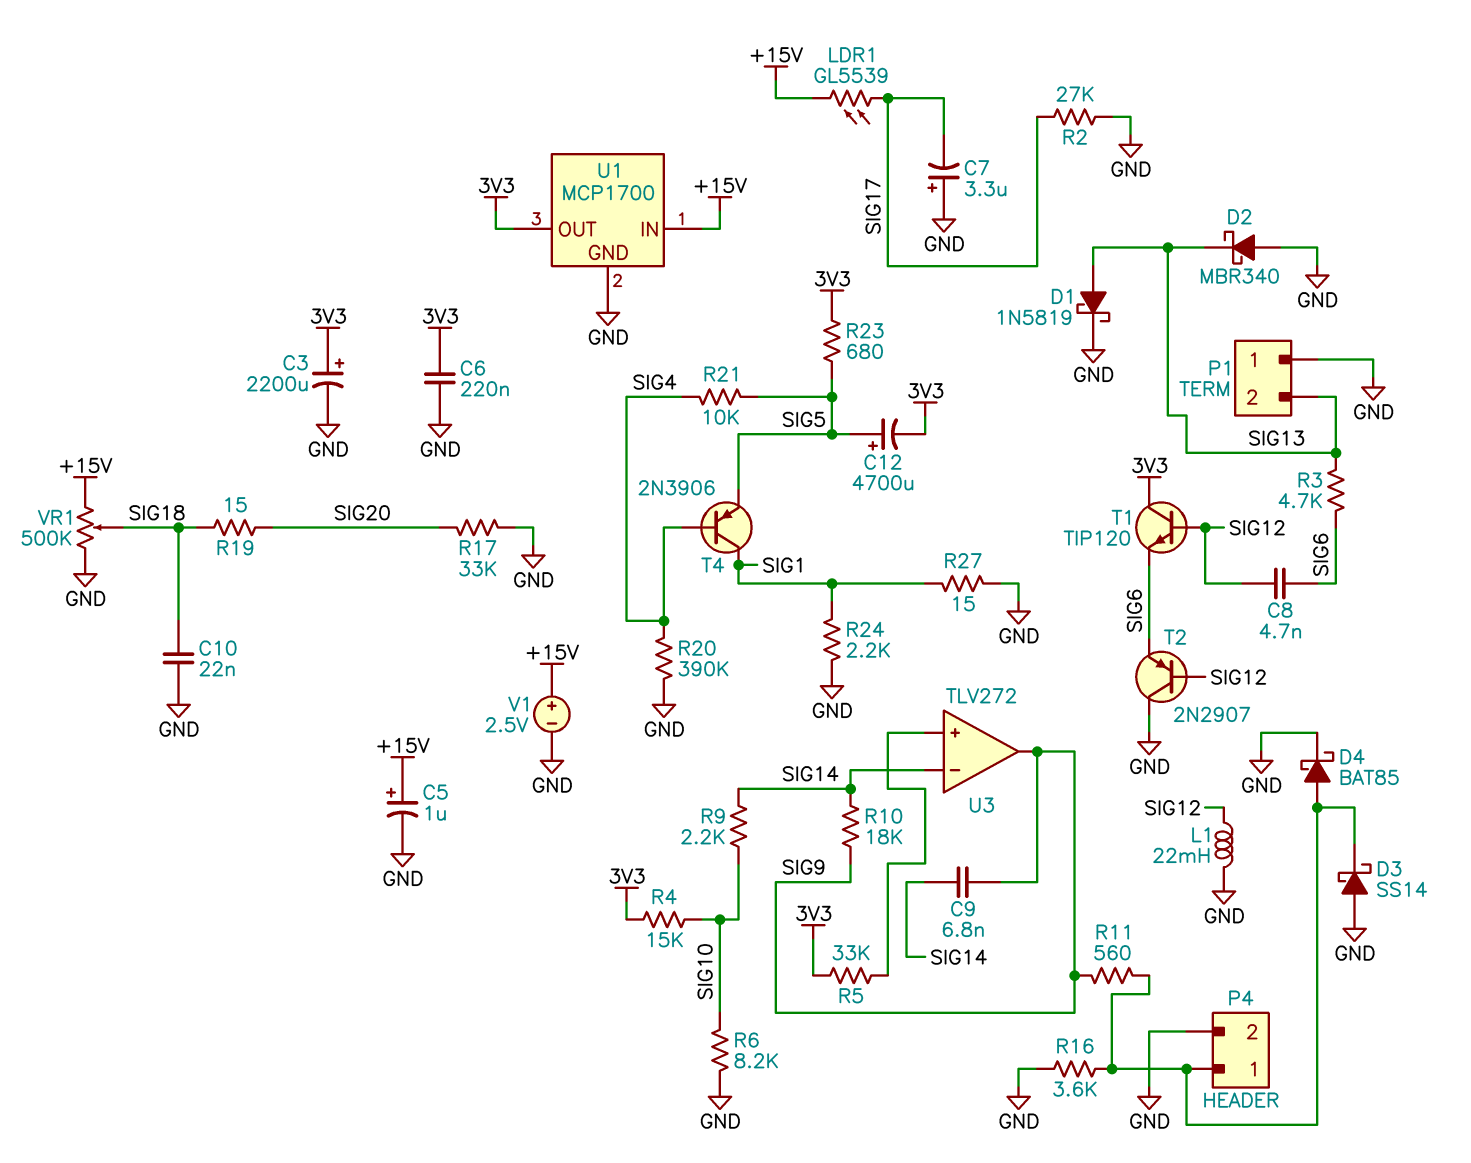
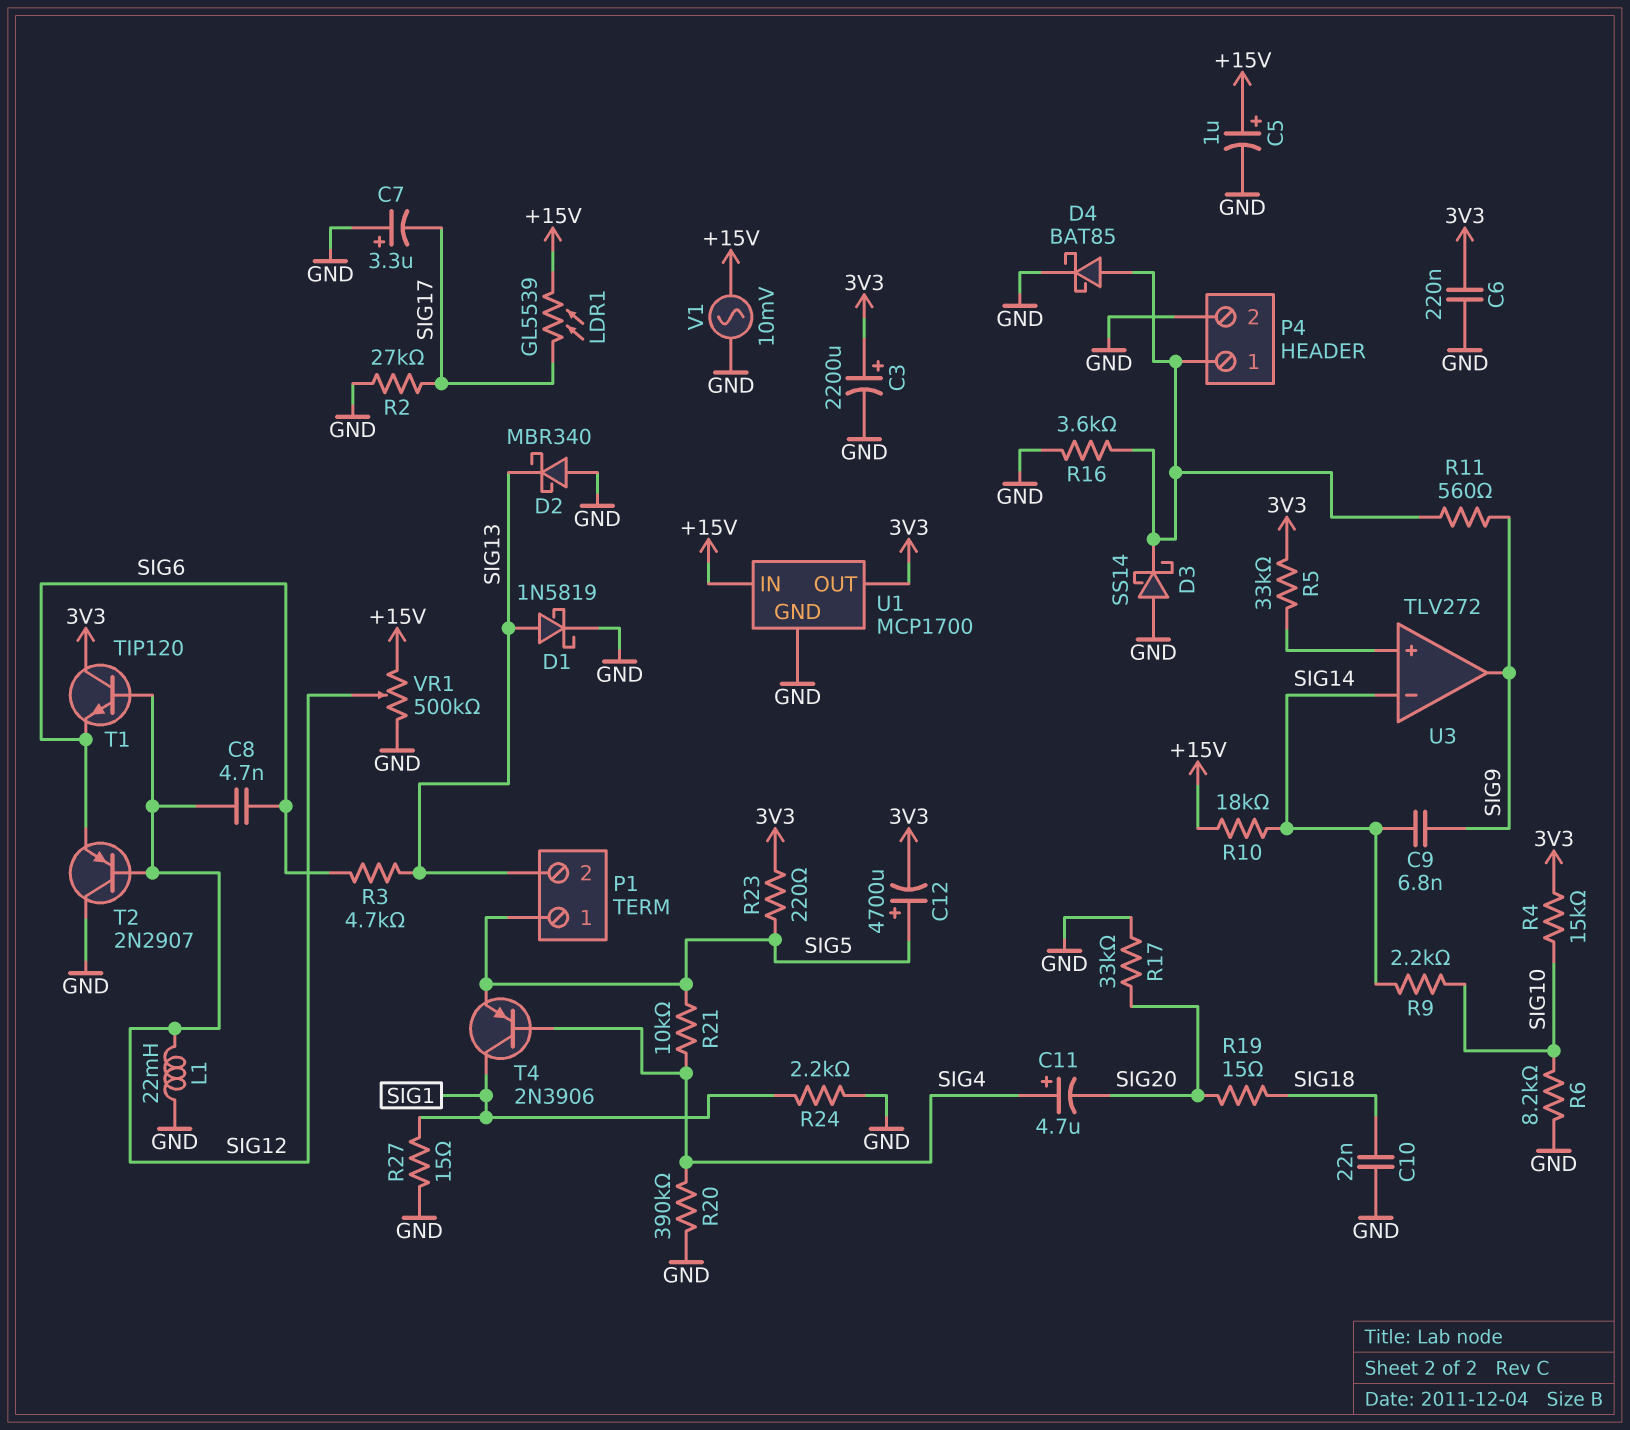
C11: none -> 4.7uF (plus SIG4, minus SIG20)
P1 pin 1: GND -> SIG5
R10: 18k (SIG9, SIG14) -> 18k (+15V, SIG14)
R23: 680 (3V3, SIG5) -> 220 (3V3, SIG5)
V1: 2.5V (plus +15V, minus GND) -> AC 10mV (+15V, GND)
VR1: 500k (+15V, GND, wiper SIG18) -> 500k (+15V, GND, wiper SIG12)

